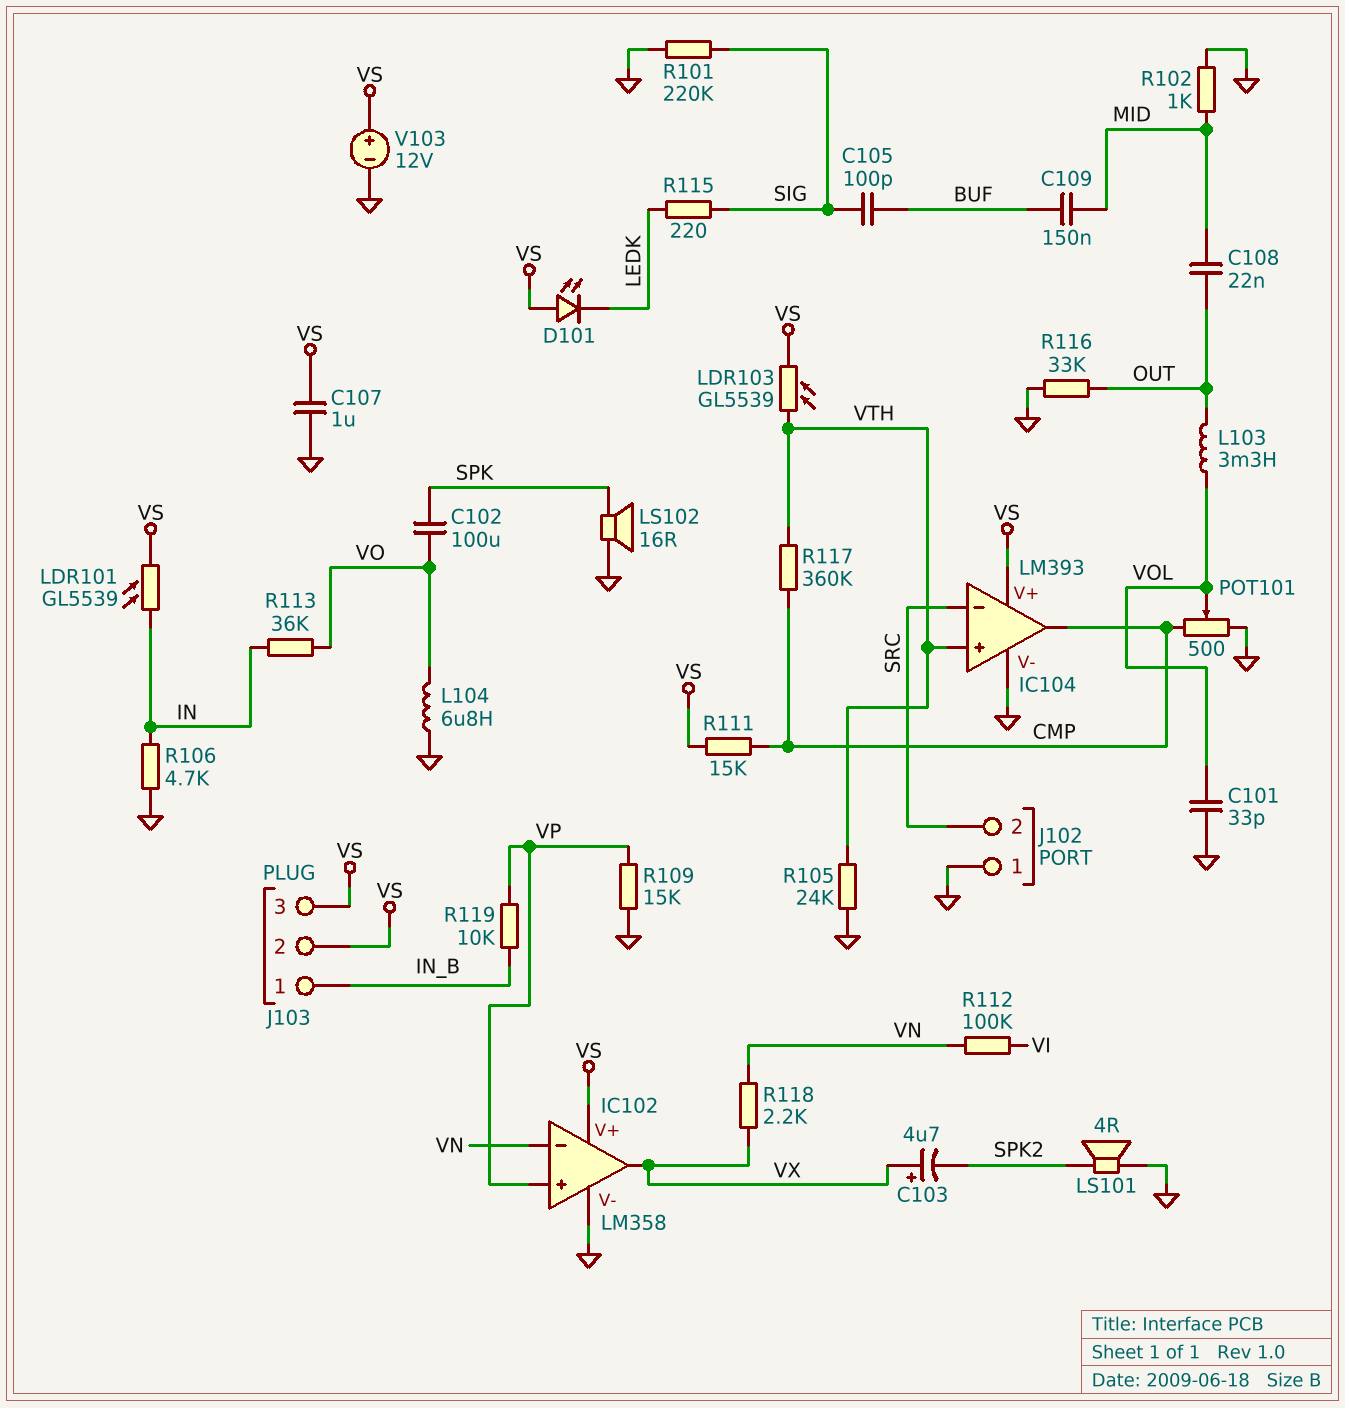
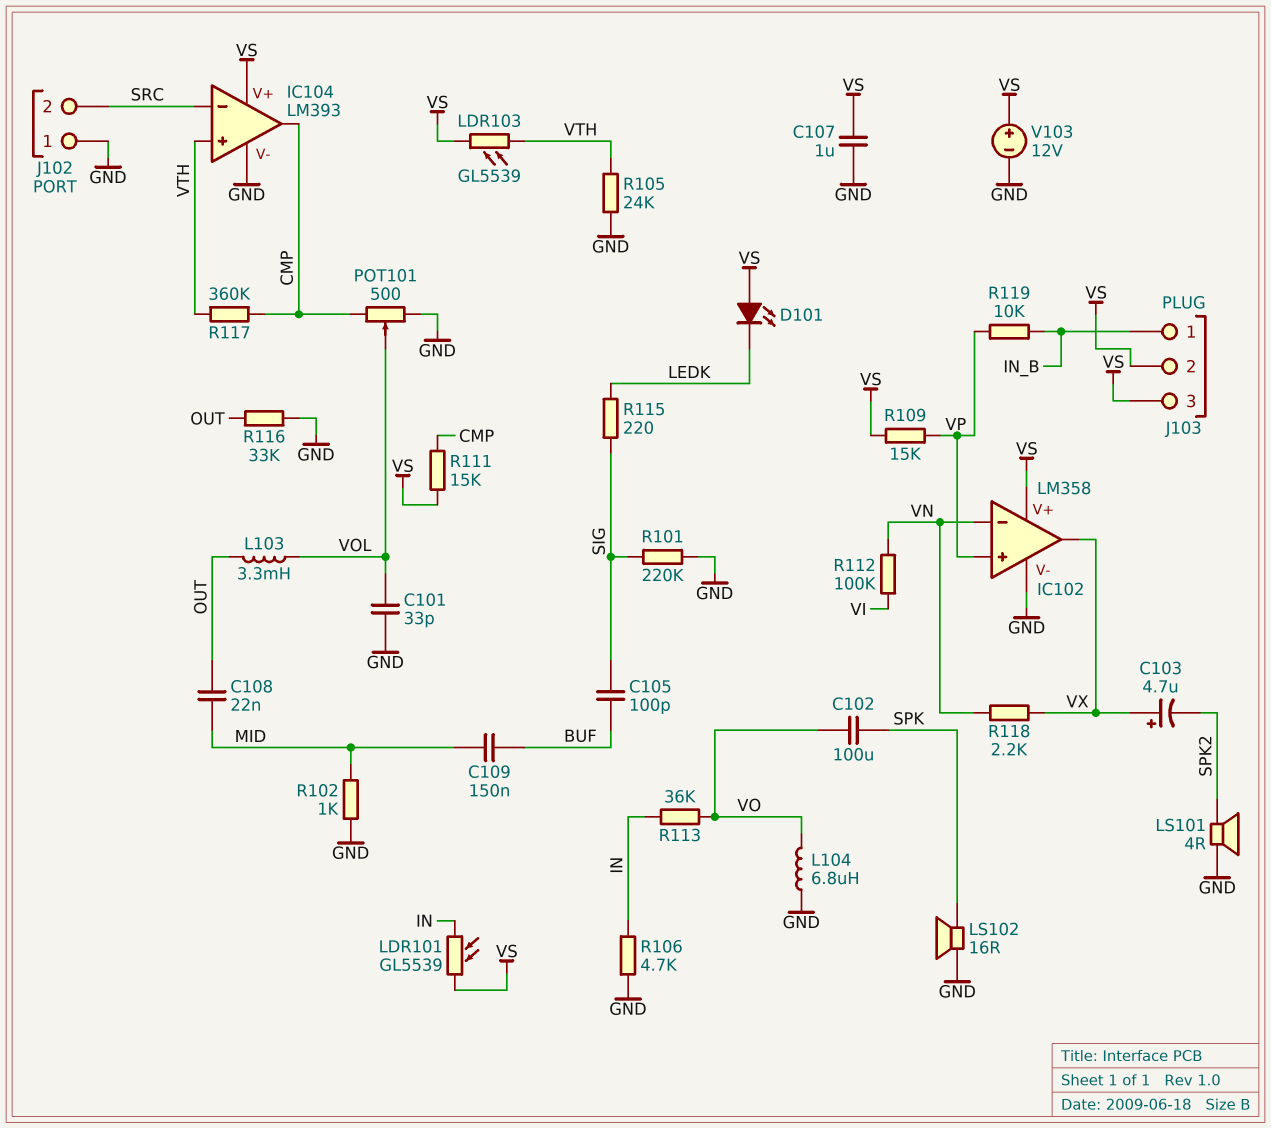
R109: 15k (GND, VP) -> 15k (VP, VS)

